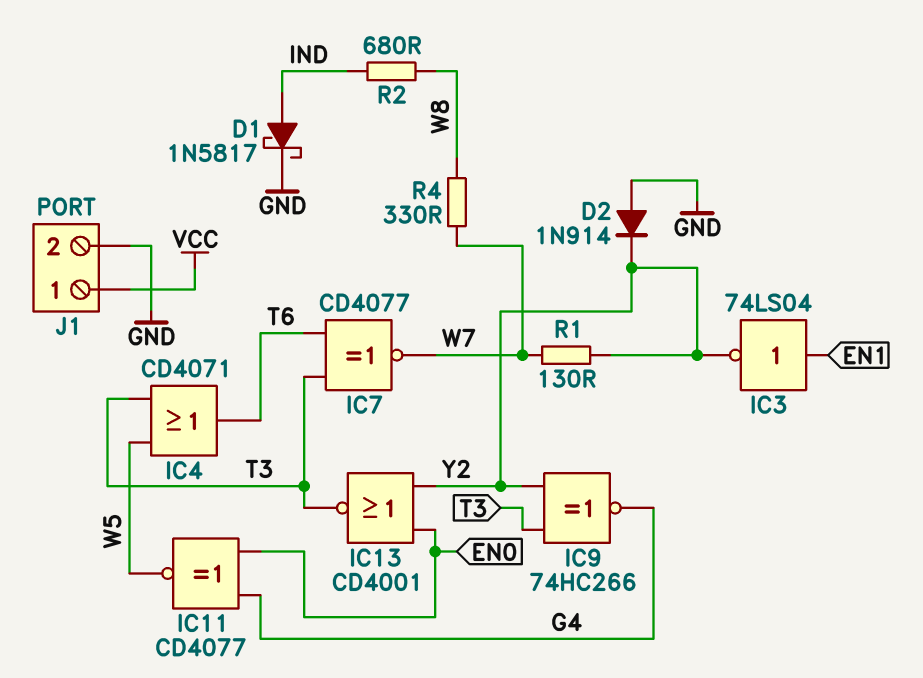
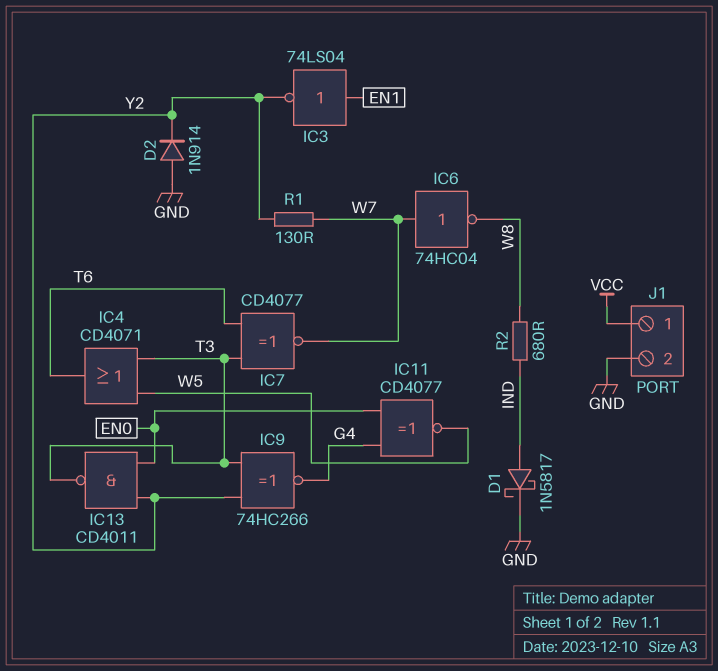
IC6: none -> NOT 74HC04 (in W7, out W8)
IC13: NOR CD4001 (in EN0, in Y2, out T3) -> NAND CD4011 (in EN0, in Y2, out T3)
R4: 330 (W7, W8) -> none

